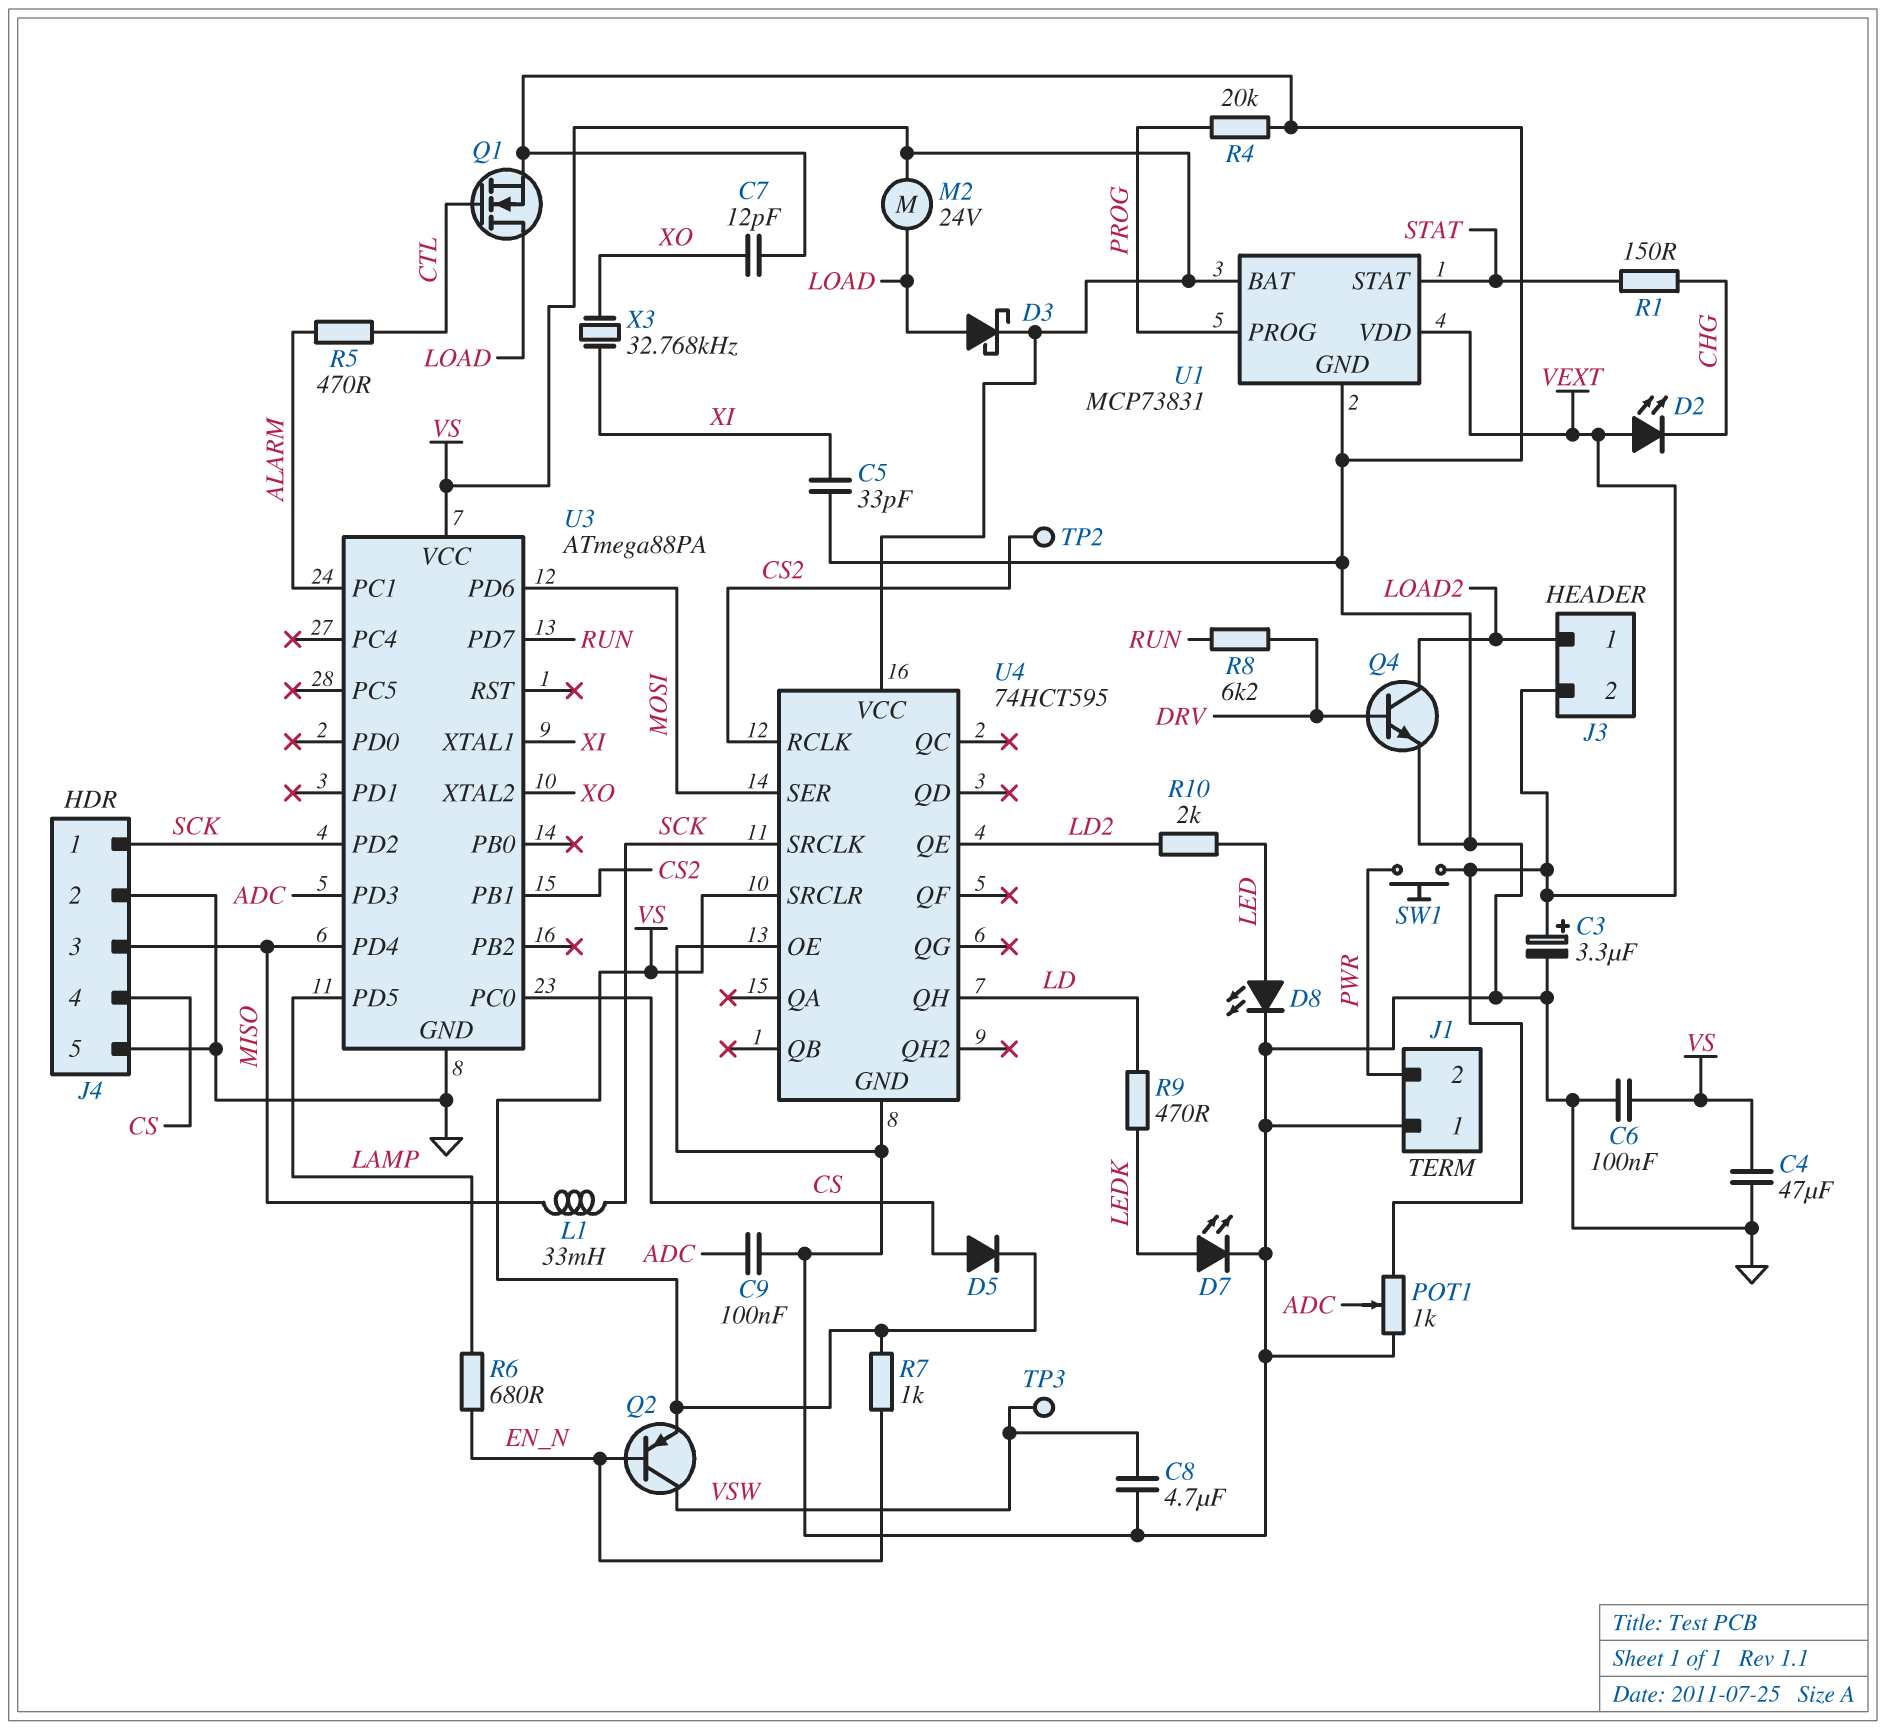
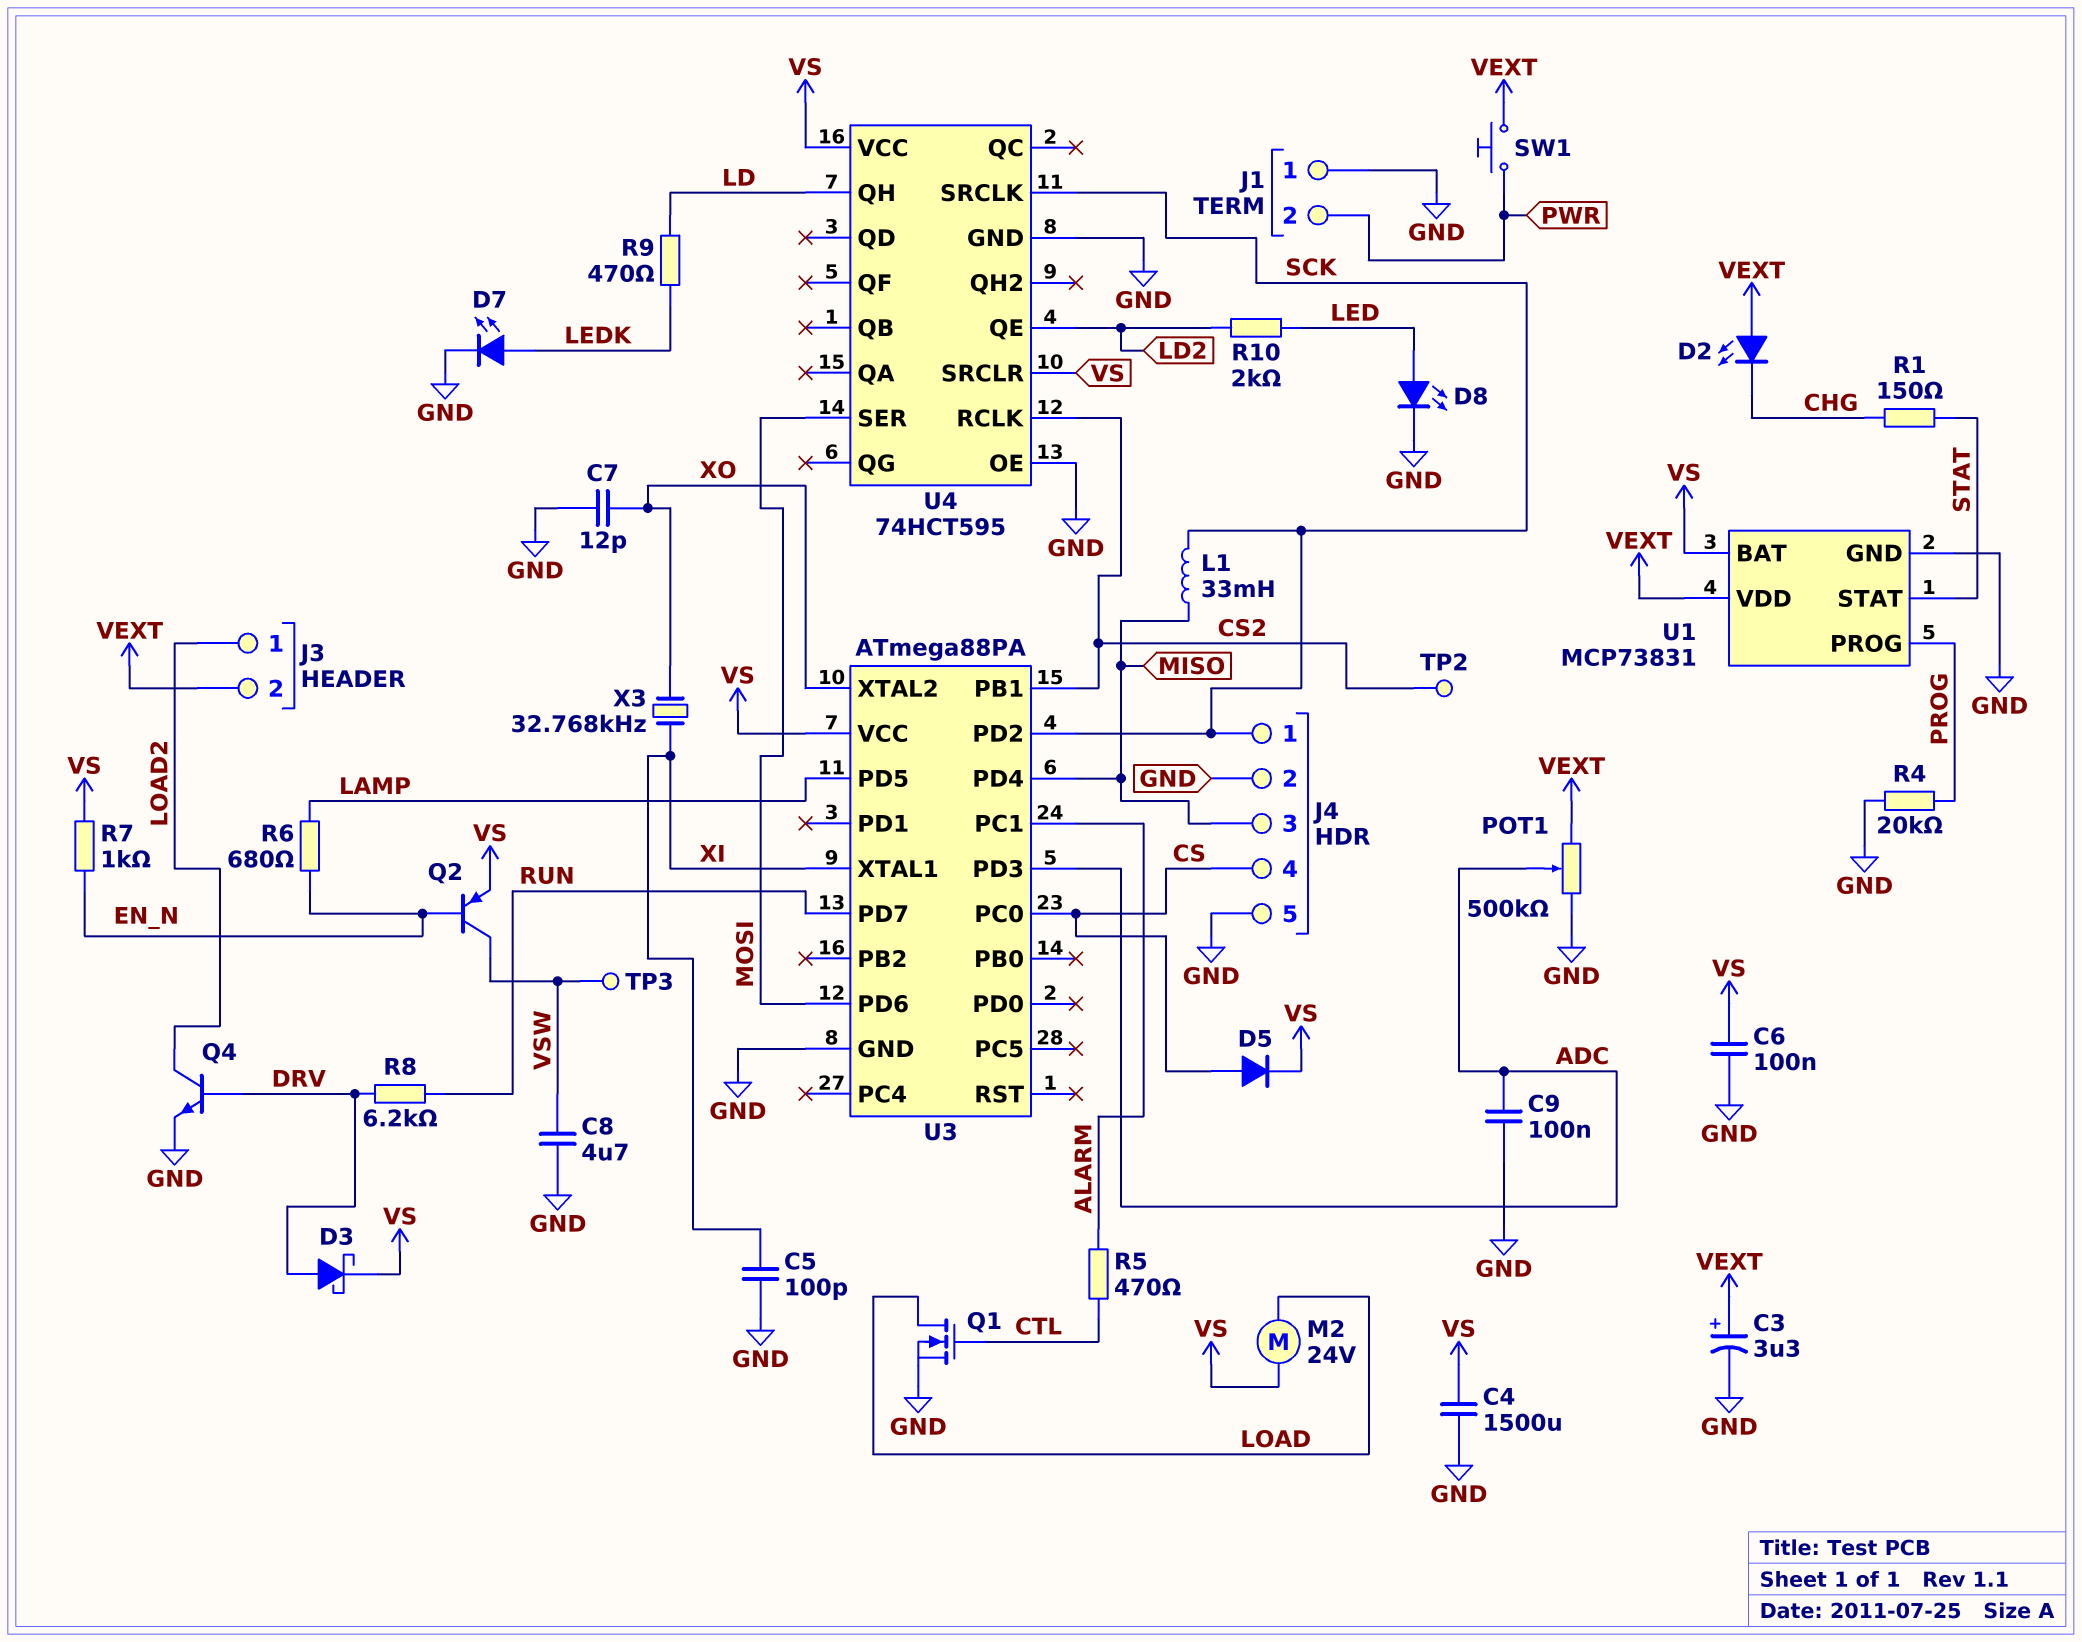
C4: 47uF (GND, VS) -> 1500uF (GND, VS)
C5: 33pF (GND, XI) -> 100pF (GND, XI)
D3: schottky (A LOAD, K VS) -> schottky (A DRV, K VS)
POT1: 1k (GND, VEXT, wiper ADC) -> 500k (GND, VEXT, wiper ADC)

